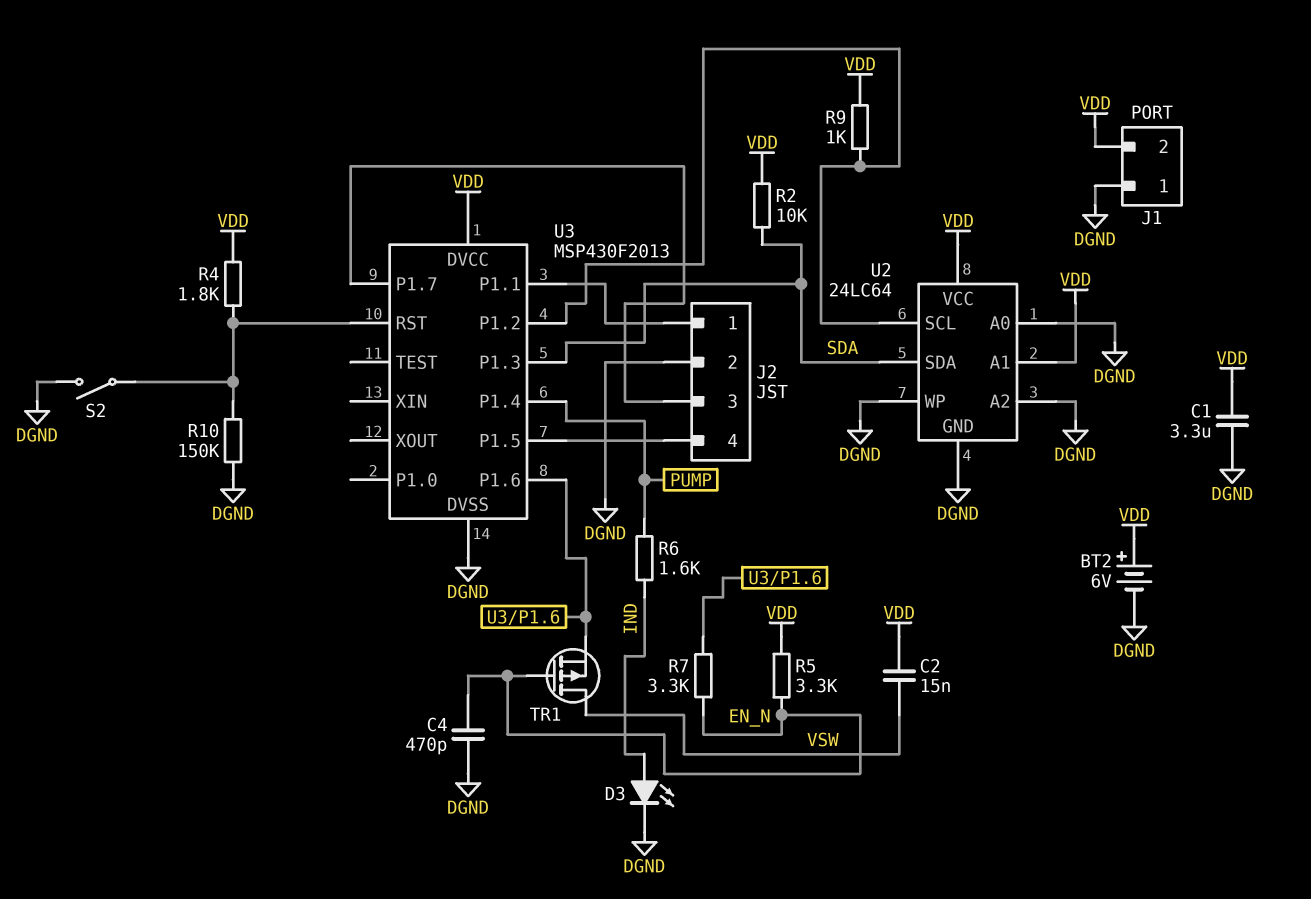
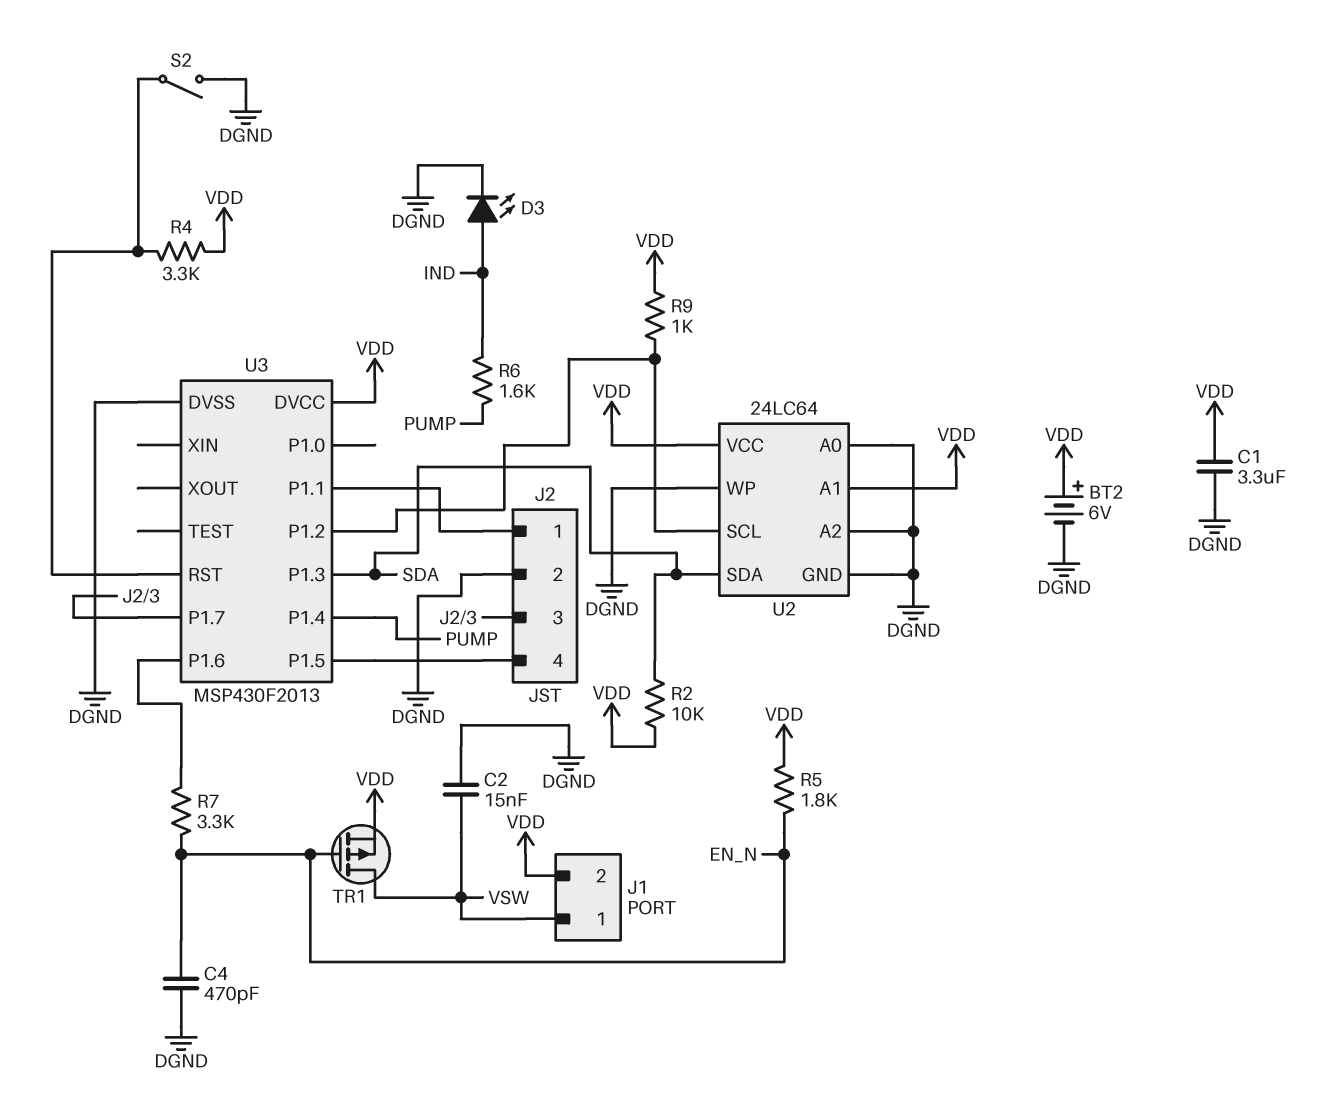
C2: 15nF (VDD, VSW) -> 15nF (DGND, VSW)
J1 pin 1: DGND -> VSW
R4: 1.8k (U3/RST, VDD) -> 3.3k (U3/RST, VDD)
R5: 3.3k (EN_N, VDD) -> 1.8k (EN_N, VDD)
R10: 150k (DGND, U3/RST) -> none
TR1: PMOS (G EN_N, D VSW, S U3/P1.6) -> PMOS (G EN_N, D VSW, S VDD)

